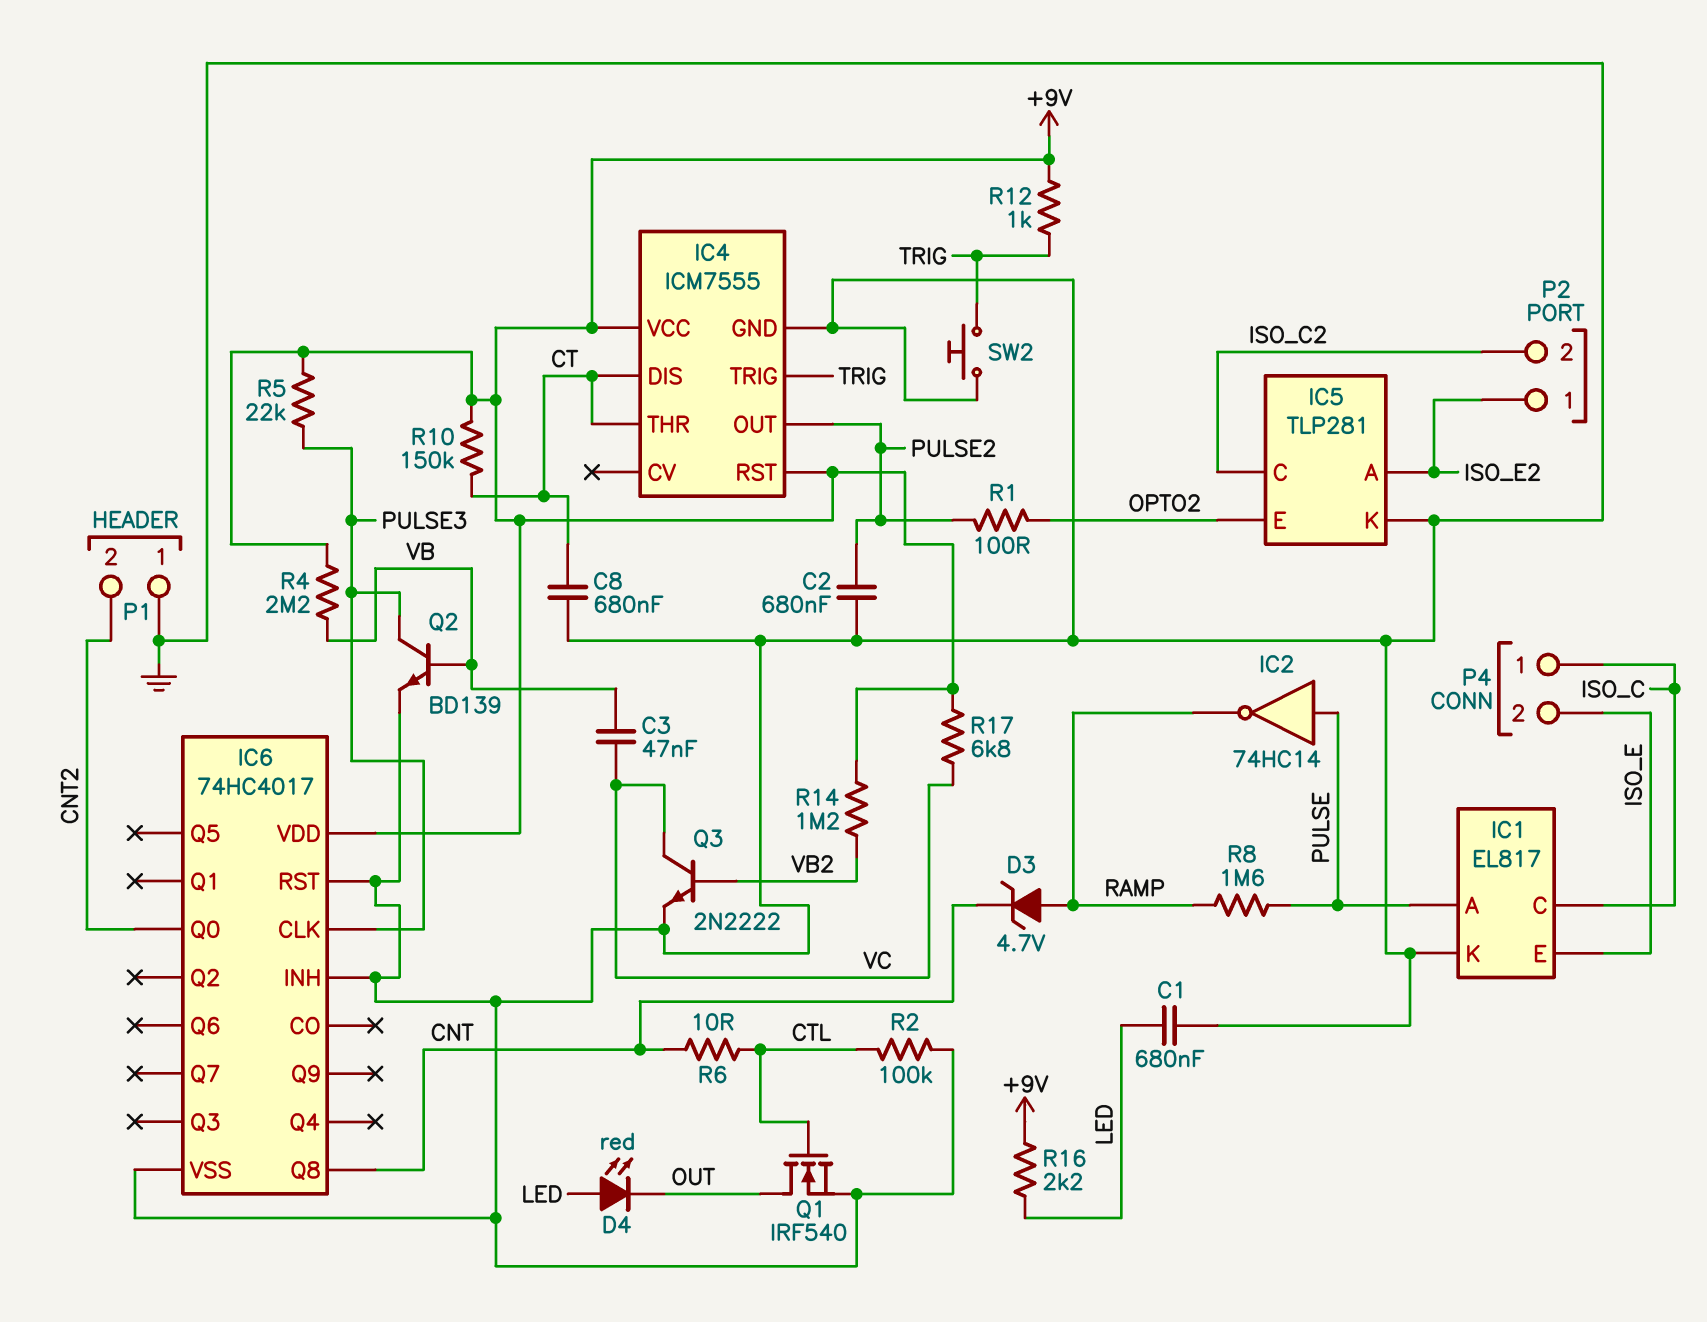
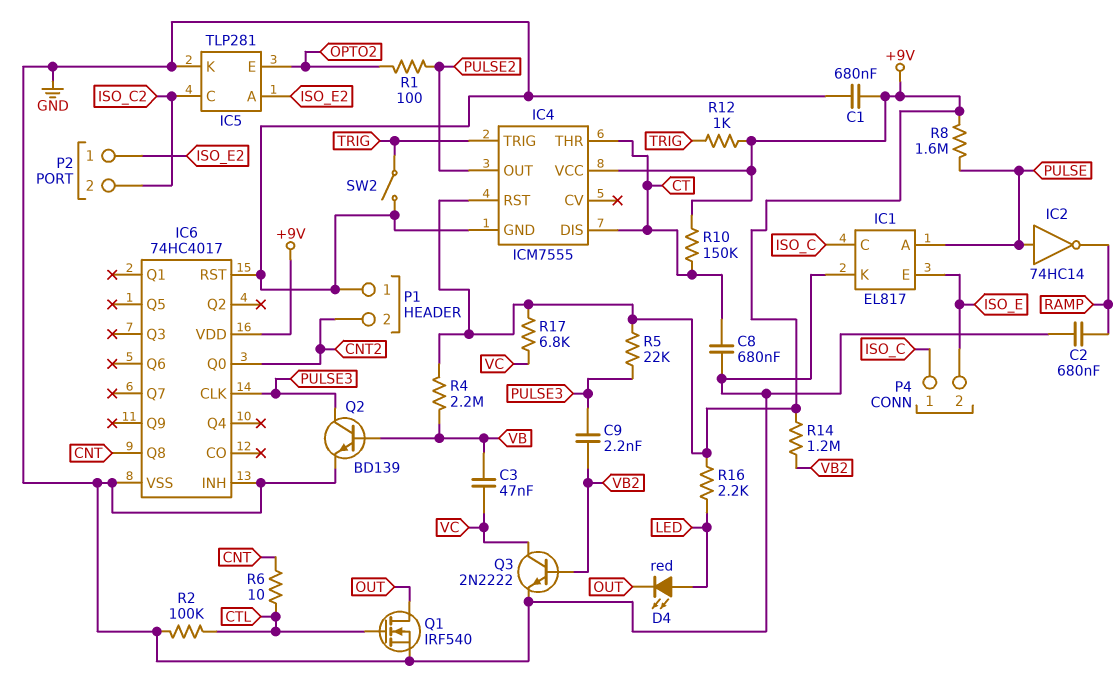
C1: 680nF (GND, LED) -> 680nF (+9V, GND)
C2: 680nF (GND, PULSE2) -> 680nF (GND, RAMP)
C9: none -> 2.2nF (PULSE3, VB2)
D3: zener 4.7V (A RAMP, K CNT) -> none
R8: 1.6M (PULSE, RAMP) -> 1.6M (+9V, PULSE)
SW2: button (GND, TRIG) -> switch (GND, TRIG)

